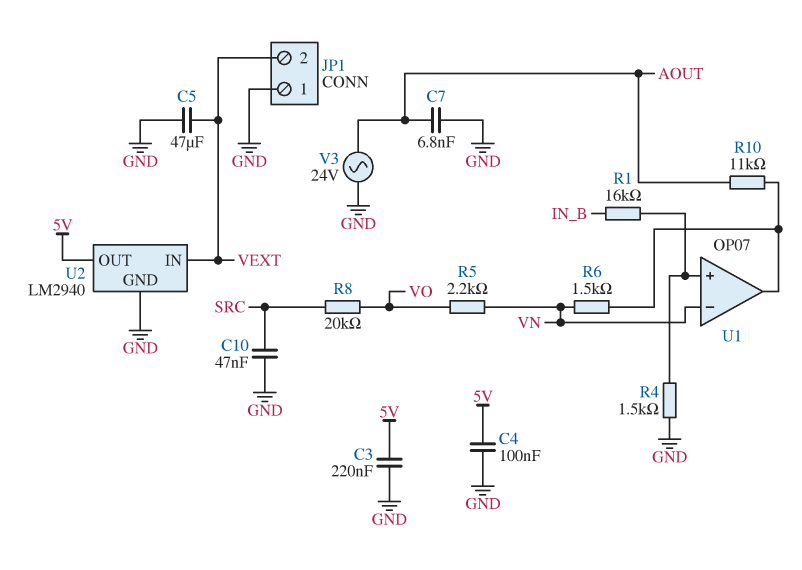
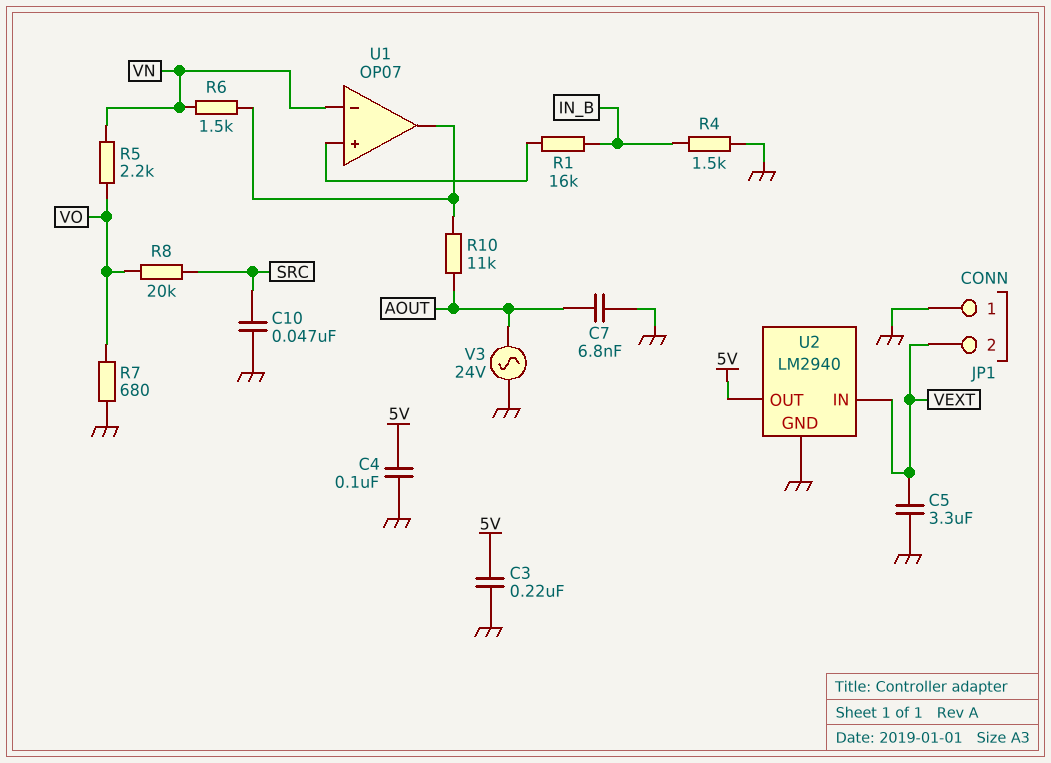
C5: 47uF (GND, VEXT) -> 3.3uF (GND, VEXT)
R4: 1.5k (GND, U1/in+) -> 1.5k (GND, IN_B)
R7: none -> 680 (GND, VO)

